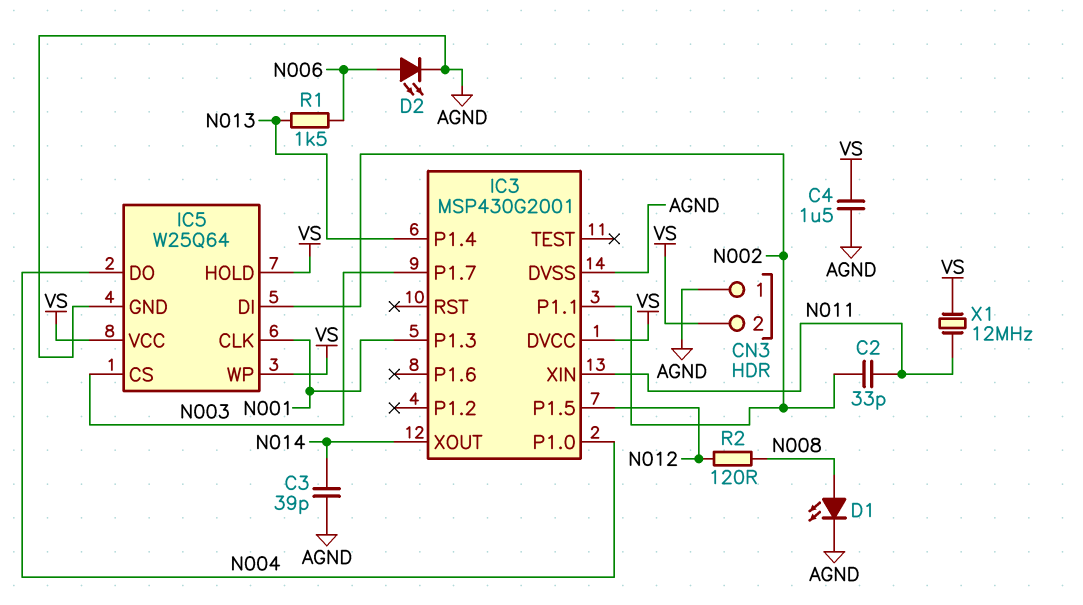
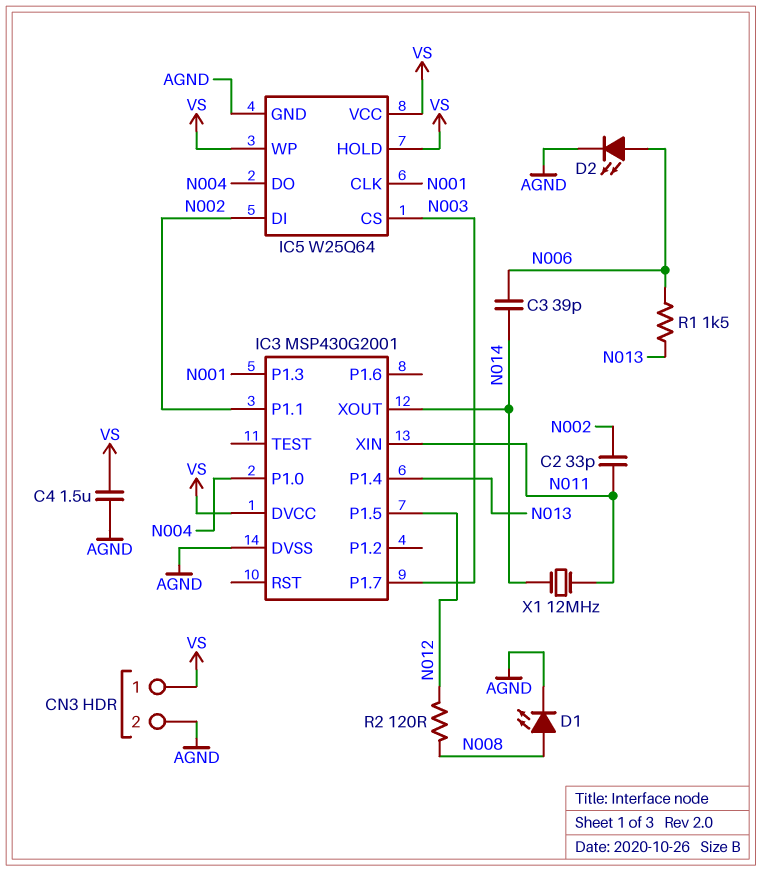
C3: 39pF (AGND, N014) -> 39pF (N006, N014)
CN3 pin 1: AGND -> VS
CN3 pin 2: VS -> AGND
X1: 12MHz (N011, VS) -> 12MHz (N011, N014)

